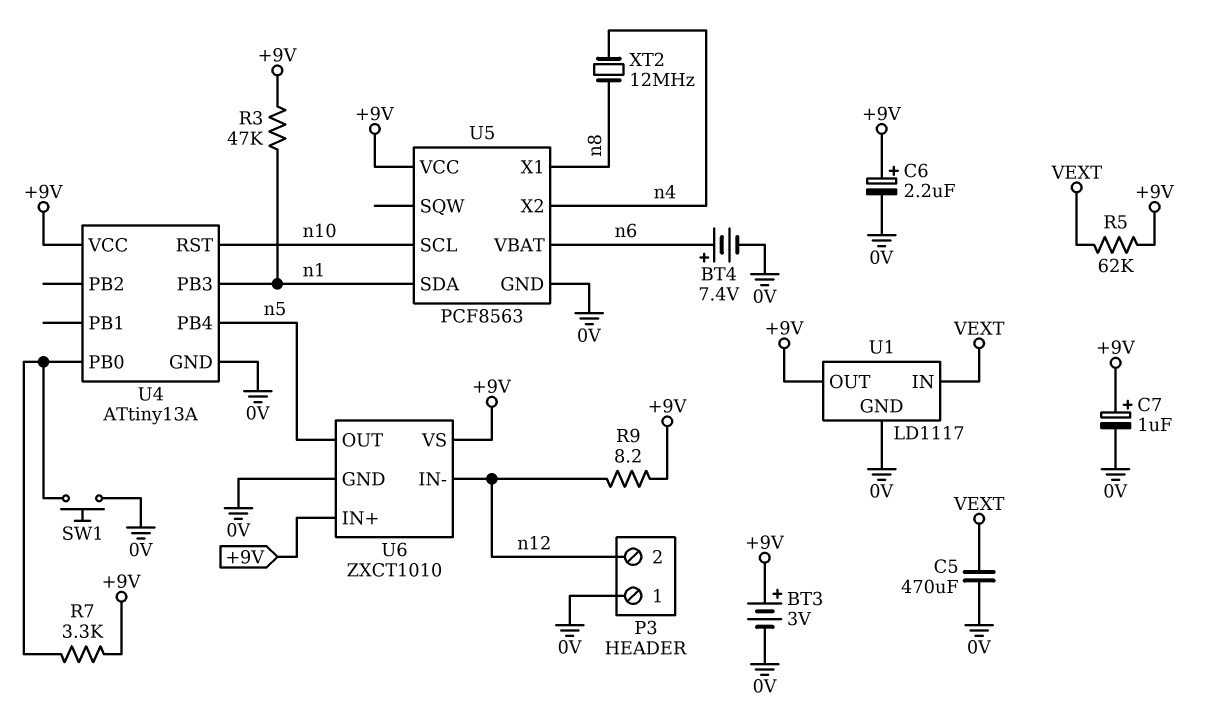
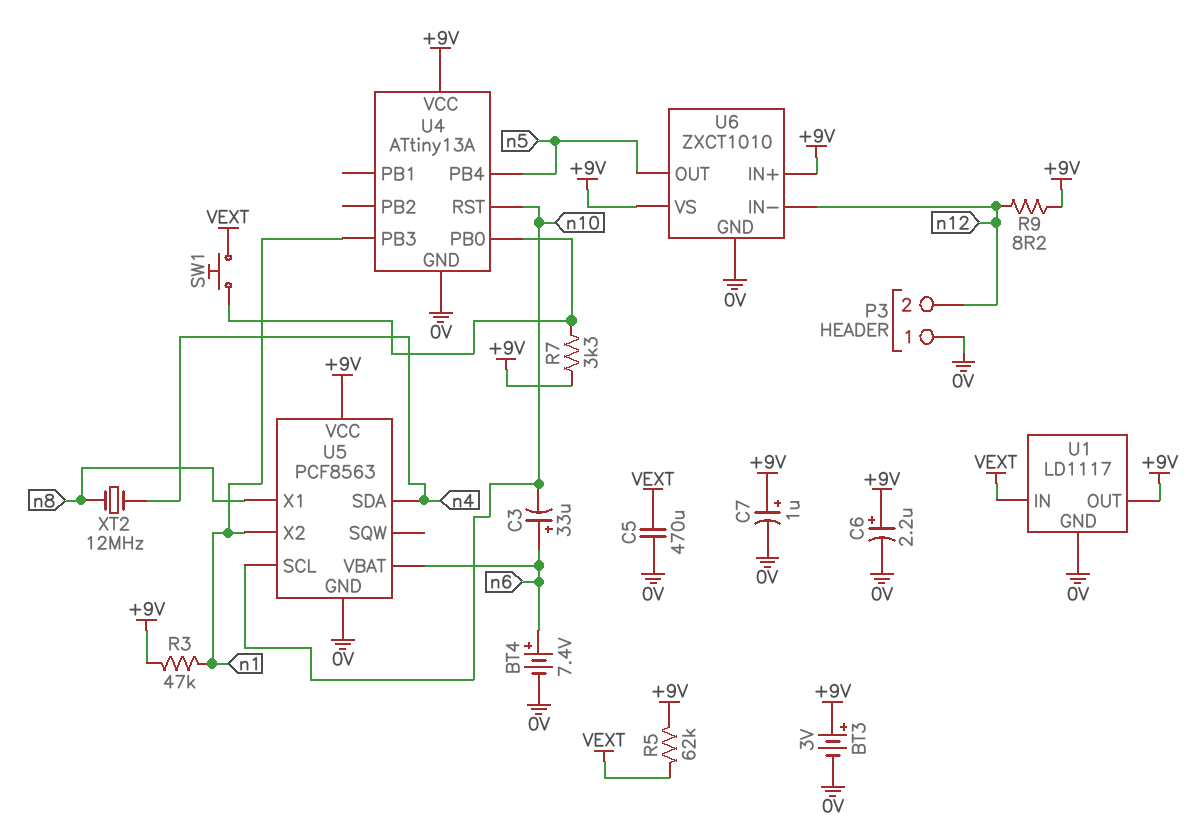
C3: none -> 33uF (plus n6, minus n10)
SW1: button (0V, U4/PB0) -> button (U4/PB0, VEXT)
U5 pin SDA: n1 -> n4
U5 pin X2: n4 -> n1

